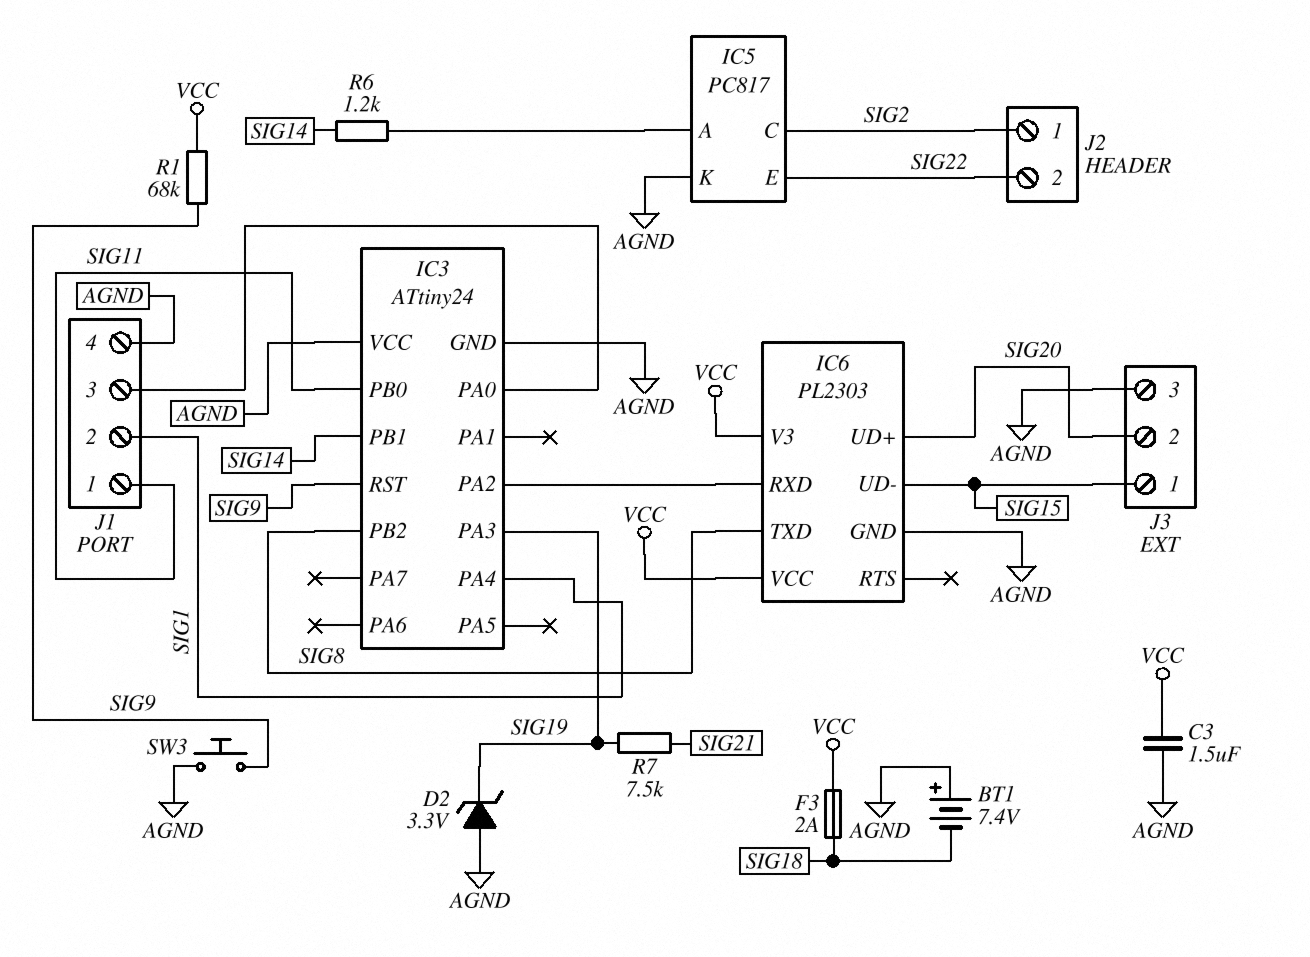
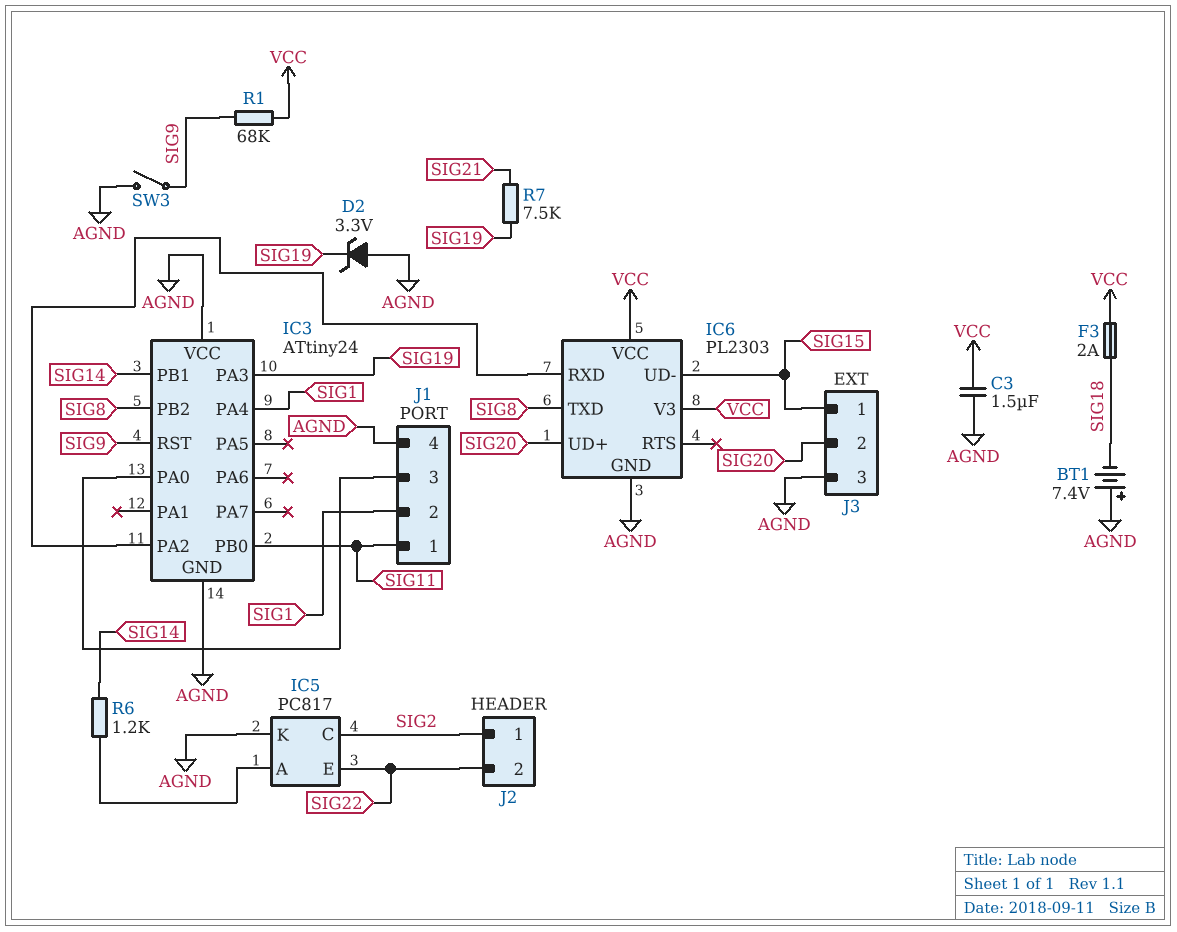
SW3: button (AGND, SIG9) -> switch (AGND, SIG9)

